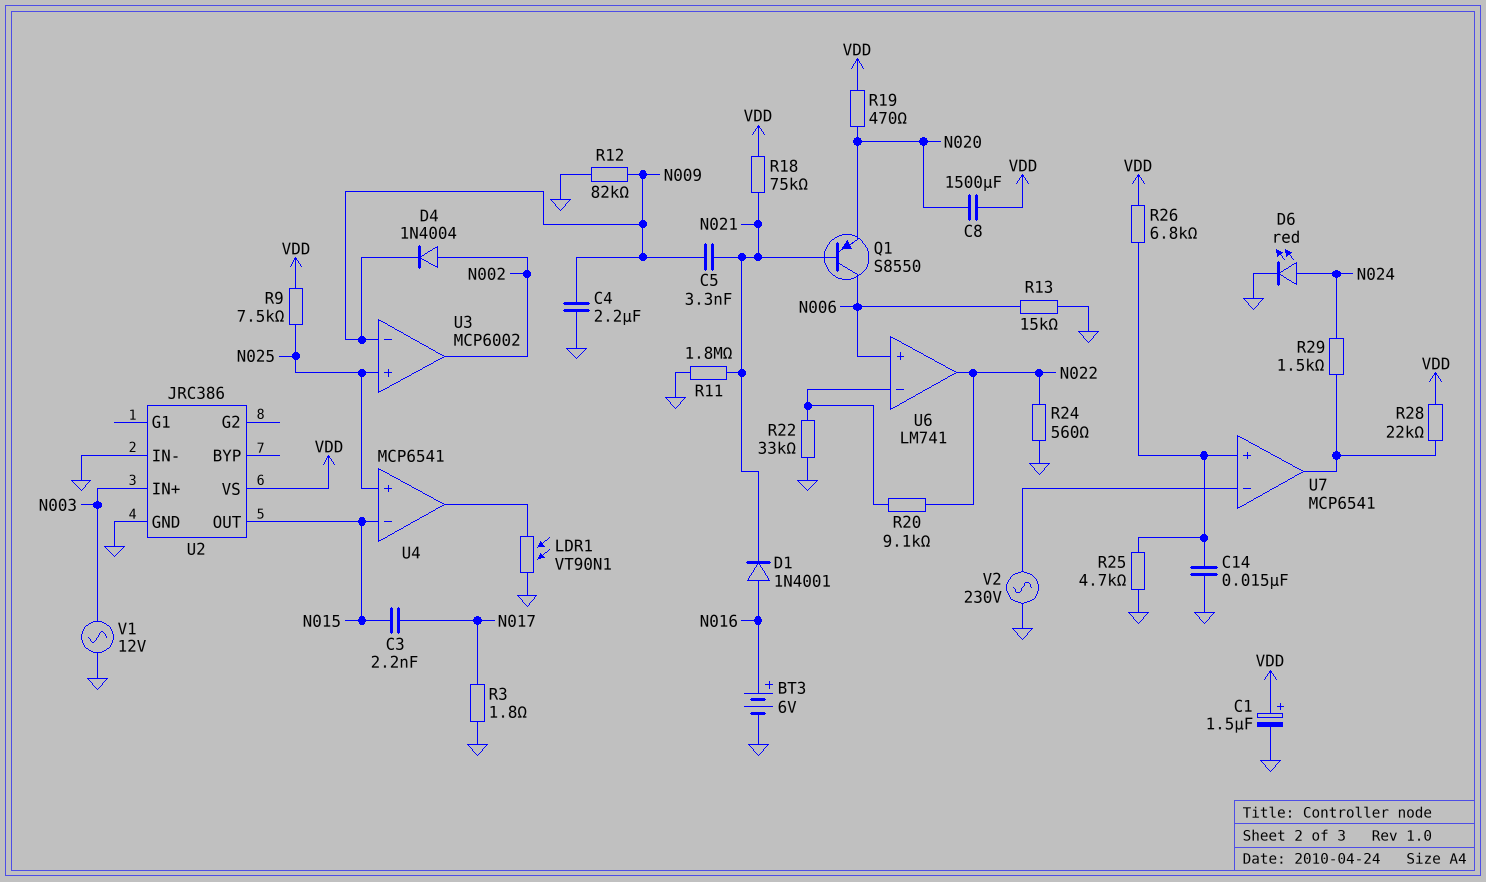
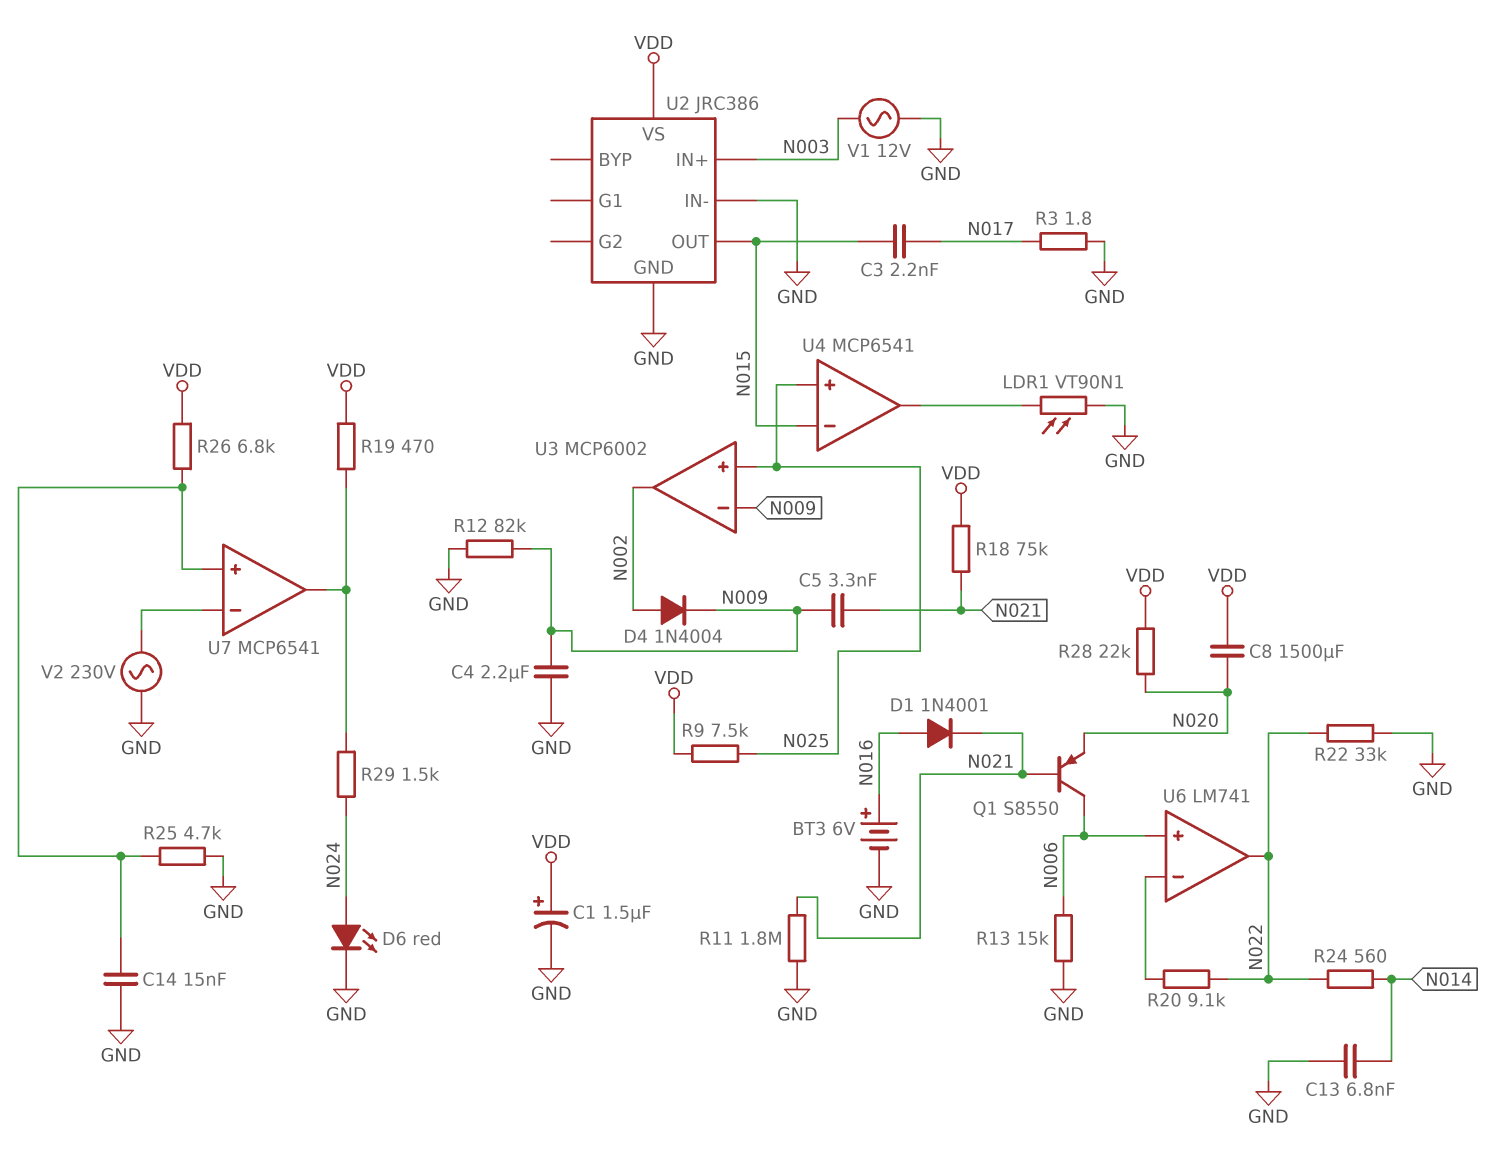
C13: none -> 6.8nF (GND, N014)
R19: 470 (N020, VDD) -> 470 (U7/out, VDD)
R22: 33k (GND, U6/in-) -> 33k (GND, N022)
R24: 560 (GND, N022) -> 560 (N014, N022)
R28: 22k (U7/out, VDD) -> 22k (N020, VDD)

